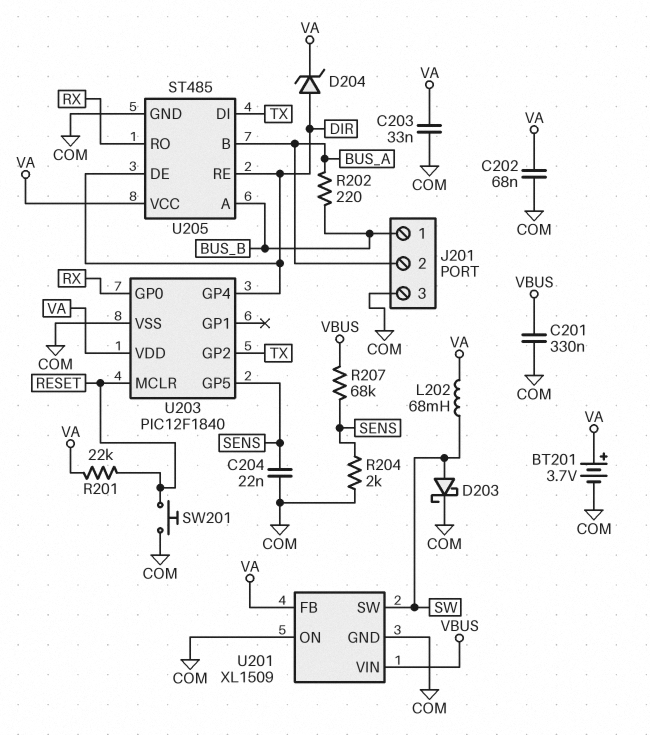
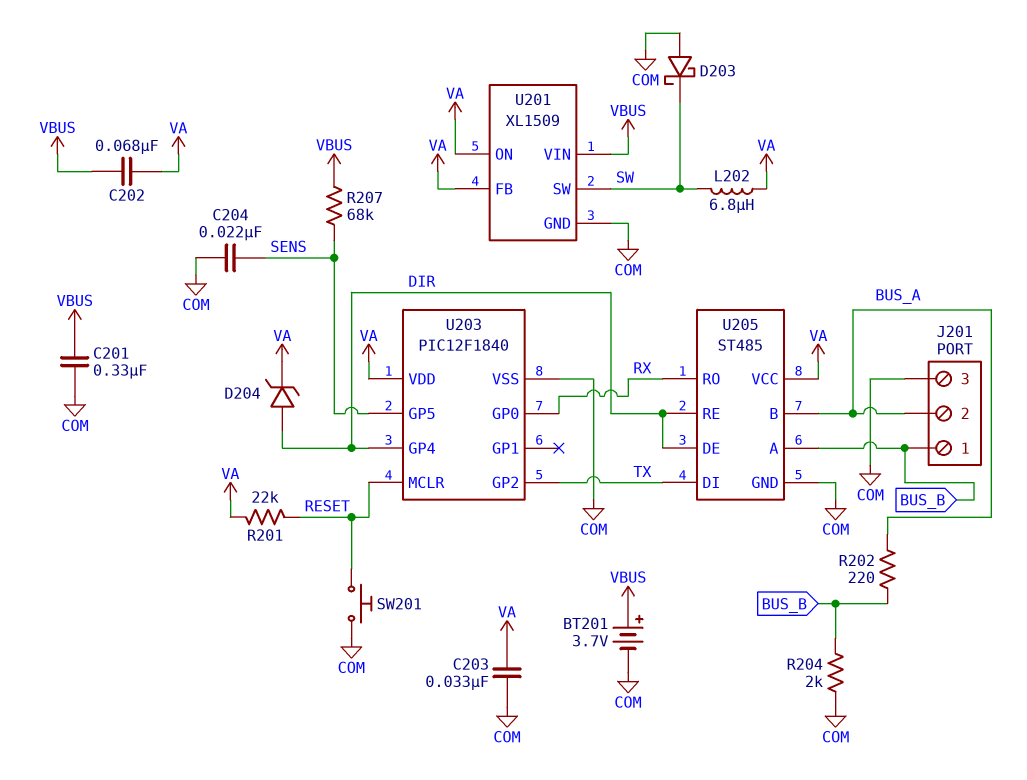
BT201: 3.7V (plus VA, minus COM) -> 3.7V (plus VBUS, minus COM)
C202: 68nF (COM, VA) -> 68nF (VA, VBUS)
D203: schottky (A SW, K COM) -> schottky (A COM, K SW)
L202: 68mH (SW, VA) -> 6.8uH (SW, VA)
R204: 2k (COM, SENS) -> 2k (BUS_B, COM)
U201 pin ON: COM -> VA

